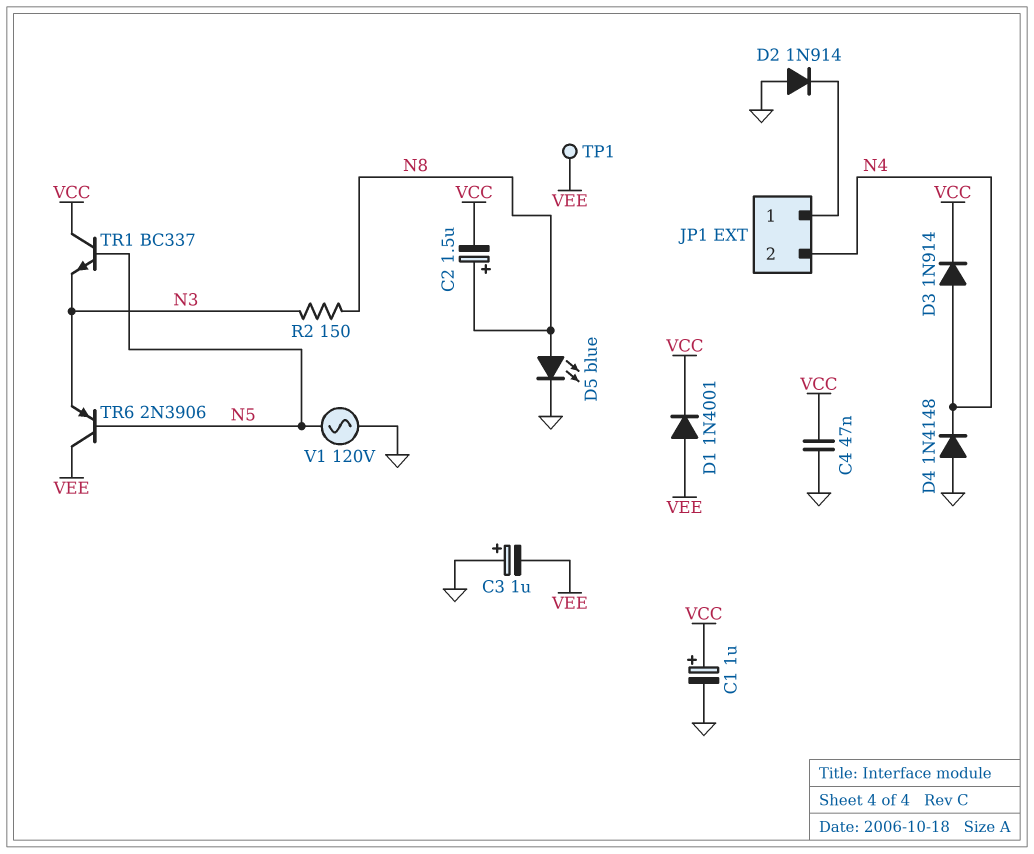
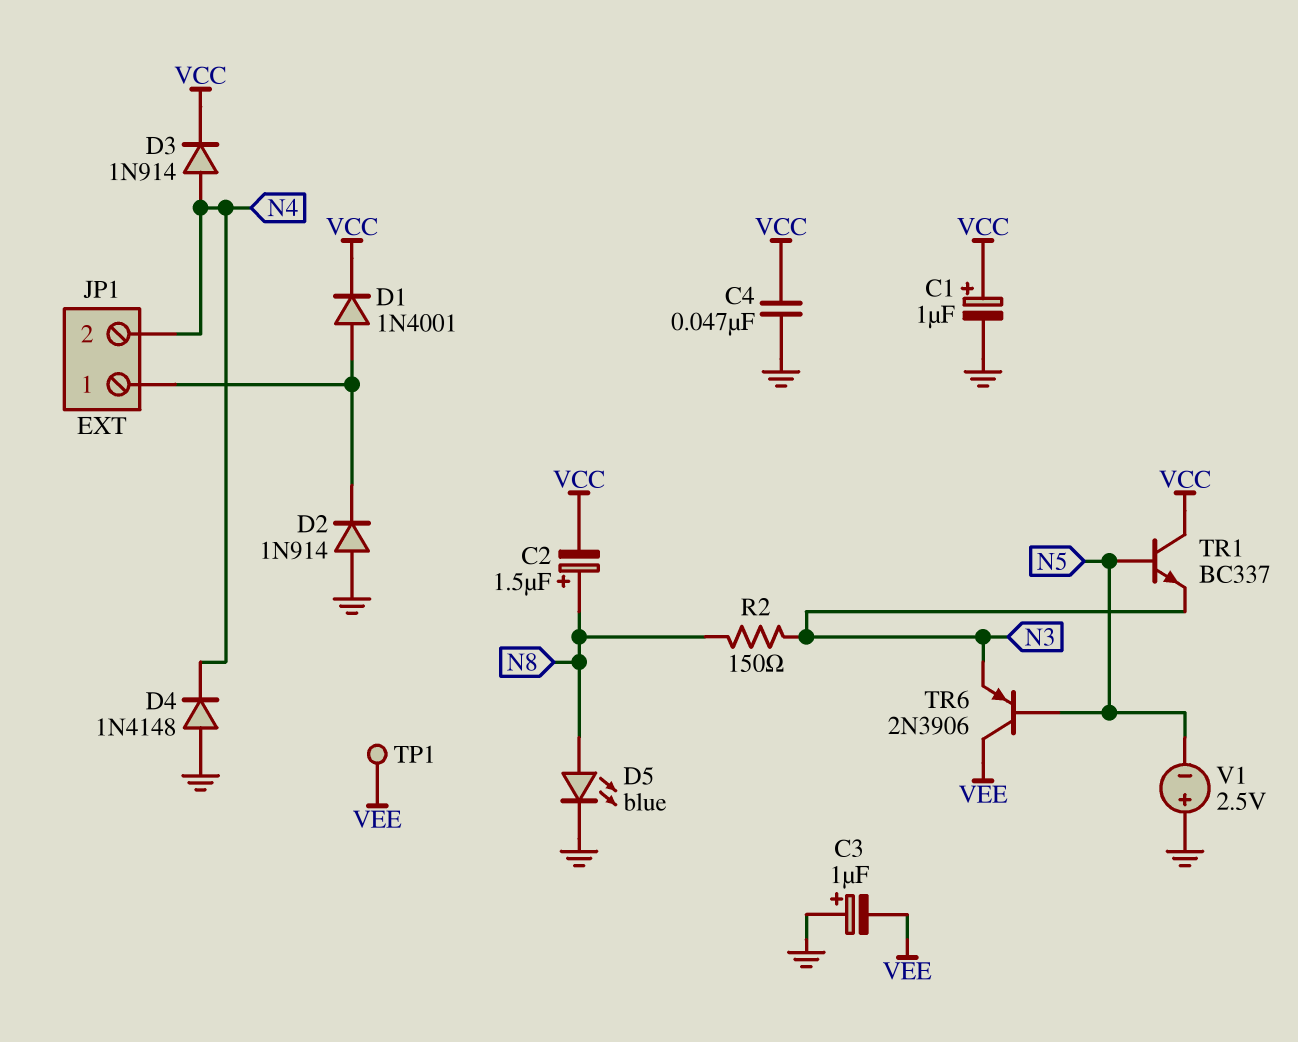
D1: diode 1N4001 (A VEE, K VCC) -> diode 1N4001 (A JP1/1, K VCC)
V1: AC 120V (GND, N5) -> 2.5V (plus GND, minus N5)

